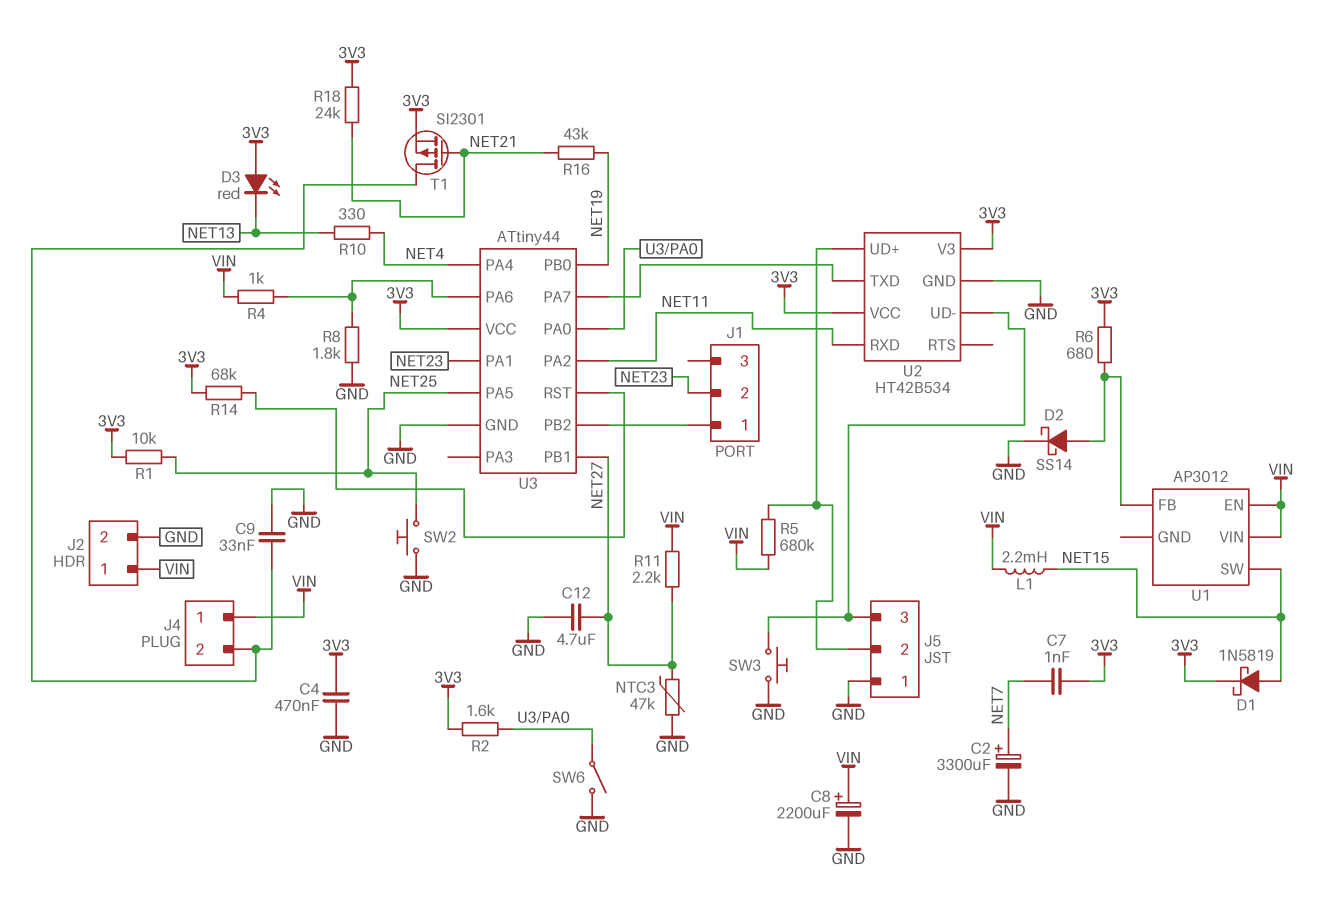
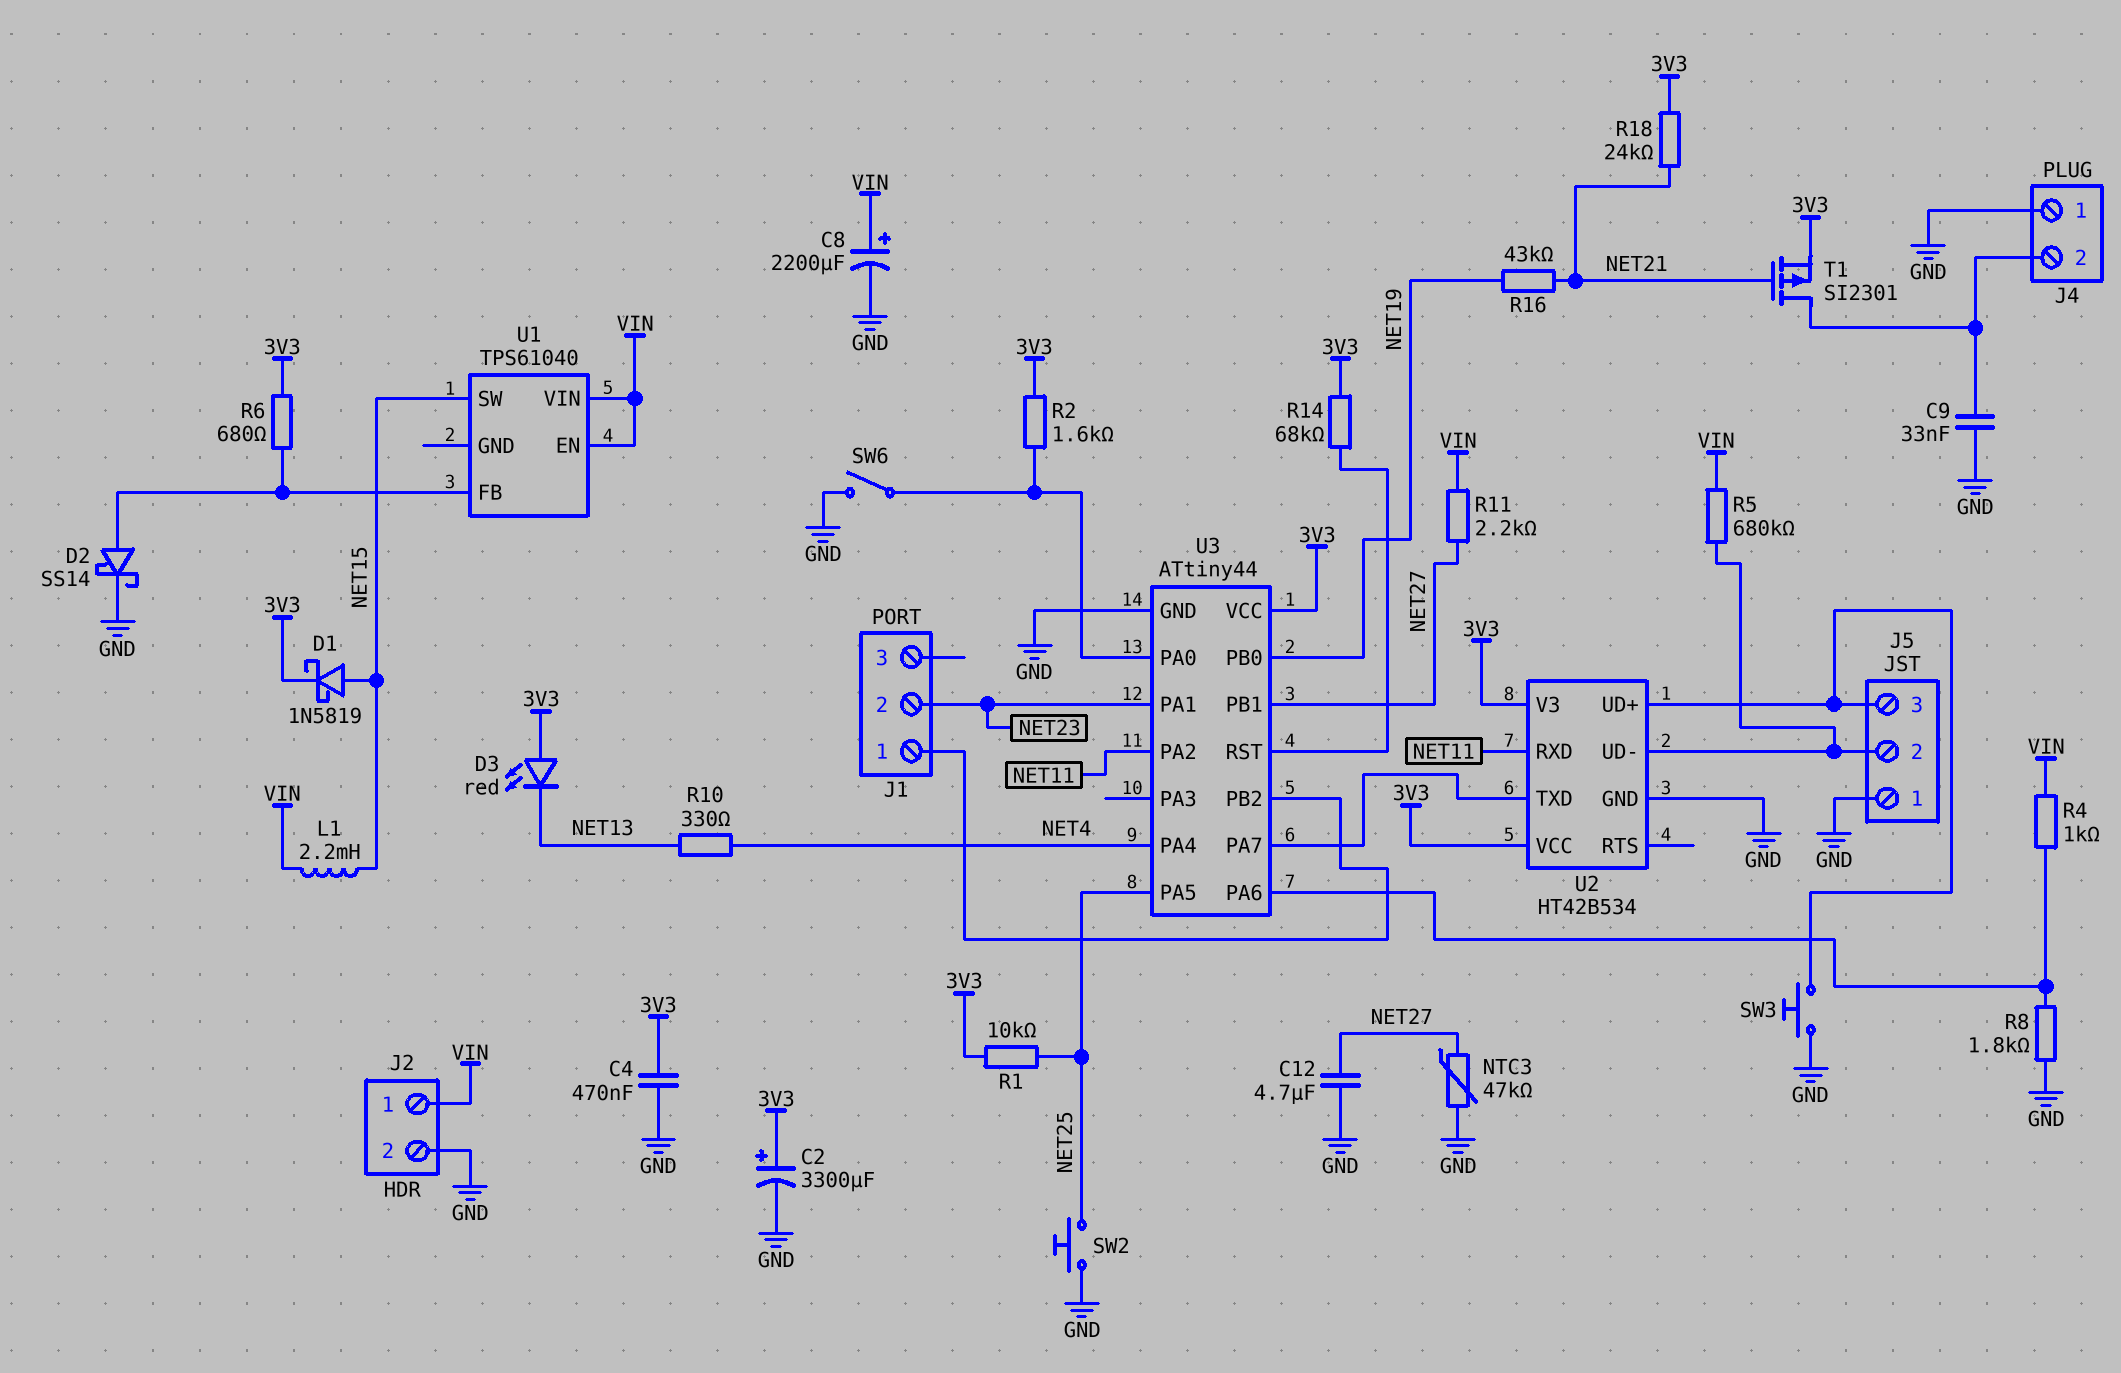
C2: 3300uF (plus NET7, minus GND) -> 3300uF (plus 3V3, minus GND)
C7: 1nF (3V3, NET7) -> none
J4 pin 1: VIN -> GND
U1: AP3012 -> TPS61040
U2 pin UD+: J5/2 -> J5/3
U2 pin UD-: J5/3 -> J5/2

